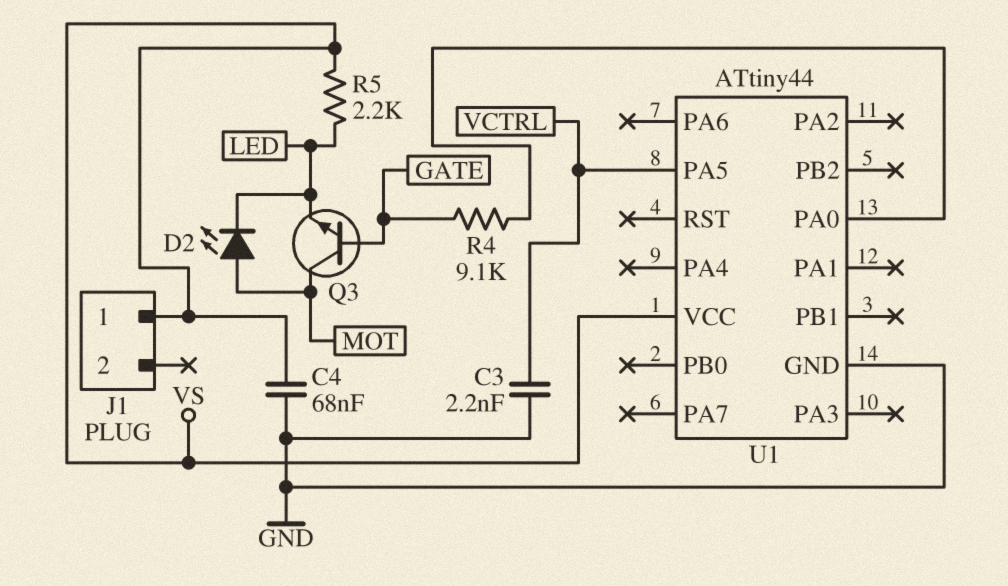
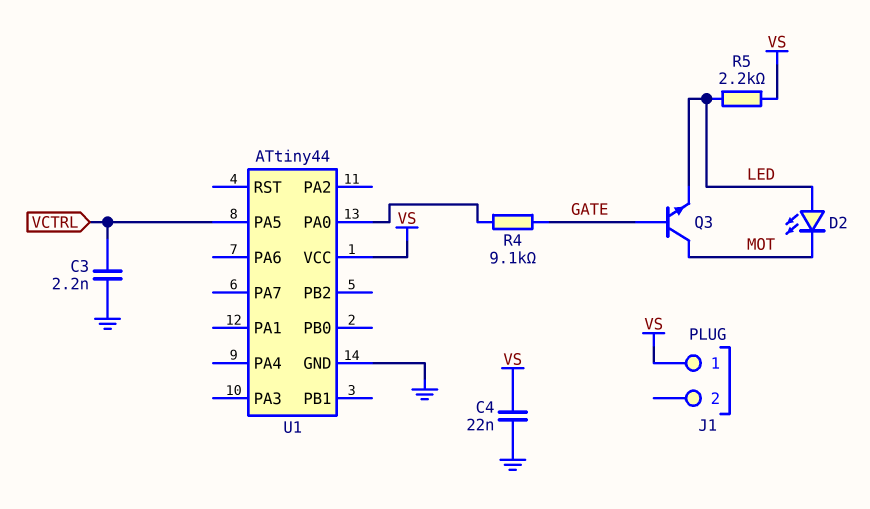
C4: 68nF (GND, VS) -> 22nF (GND, VS)
D2: LED (A MOT, K LED) -> LED (A LED, K MOT)

